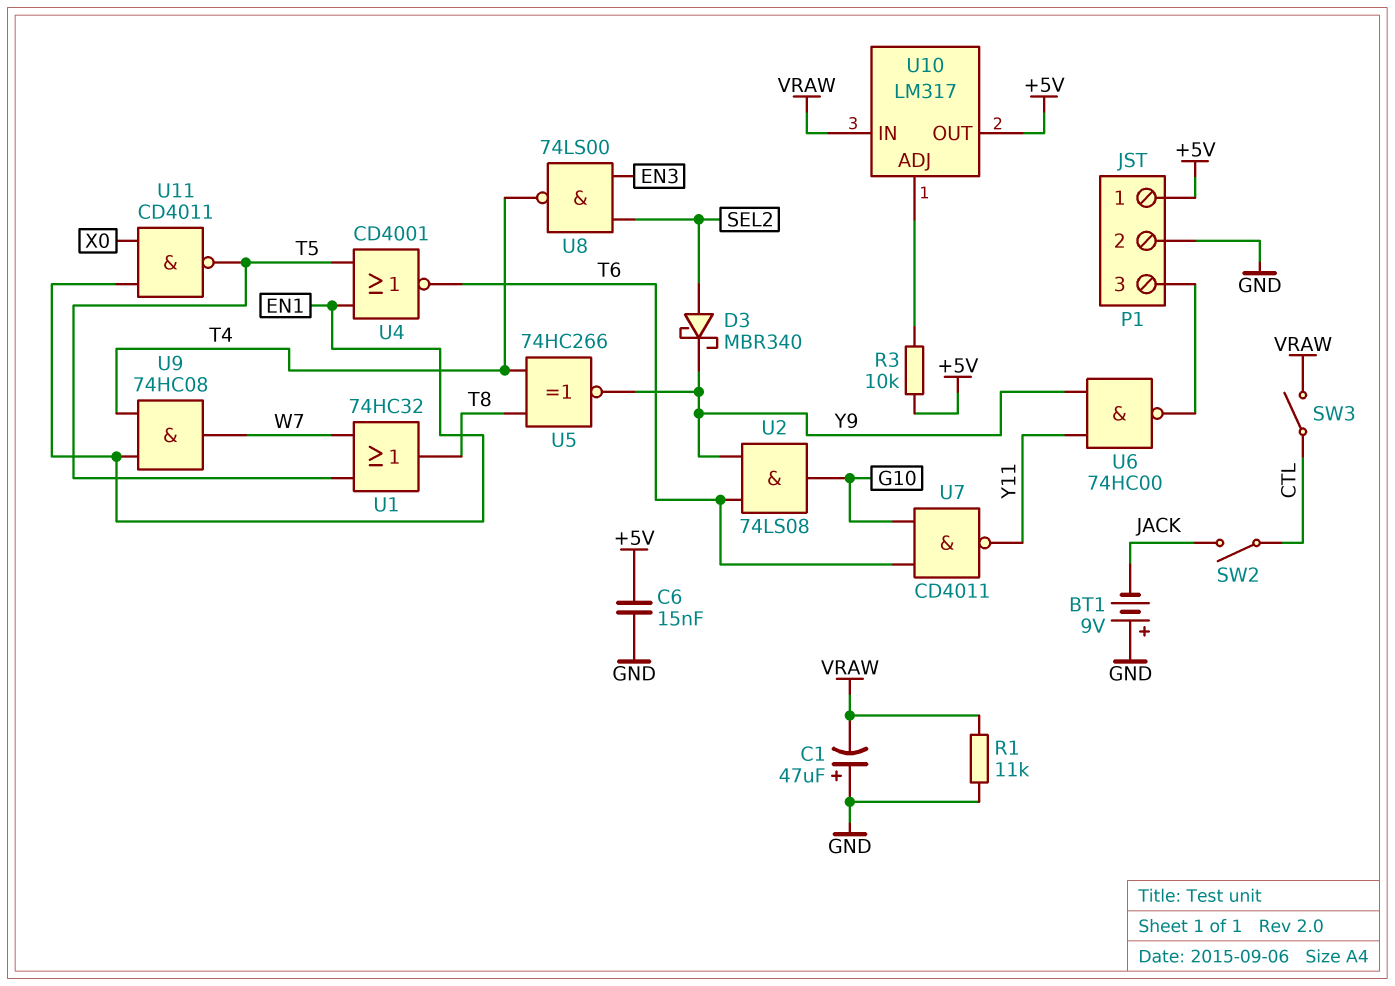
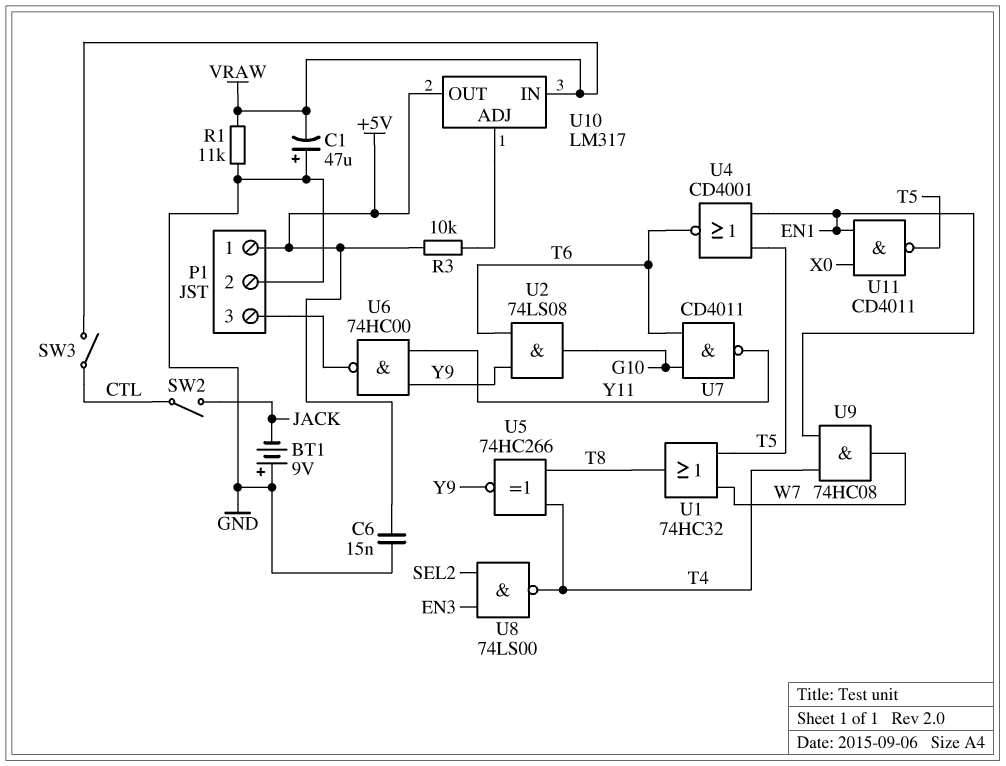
D3: schottky MBR340 (A SEL2, K Y9) -> none

